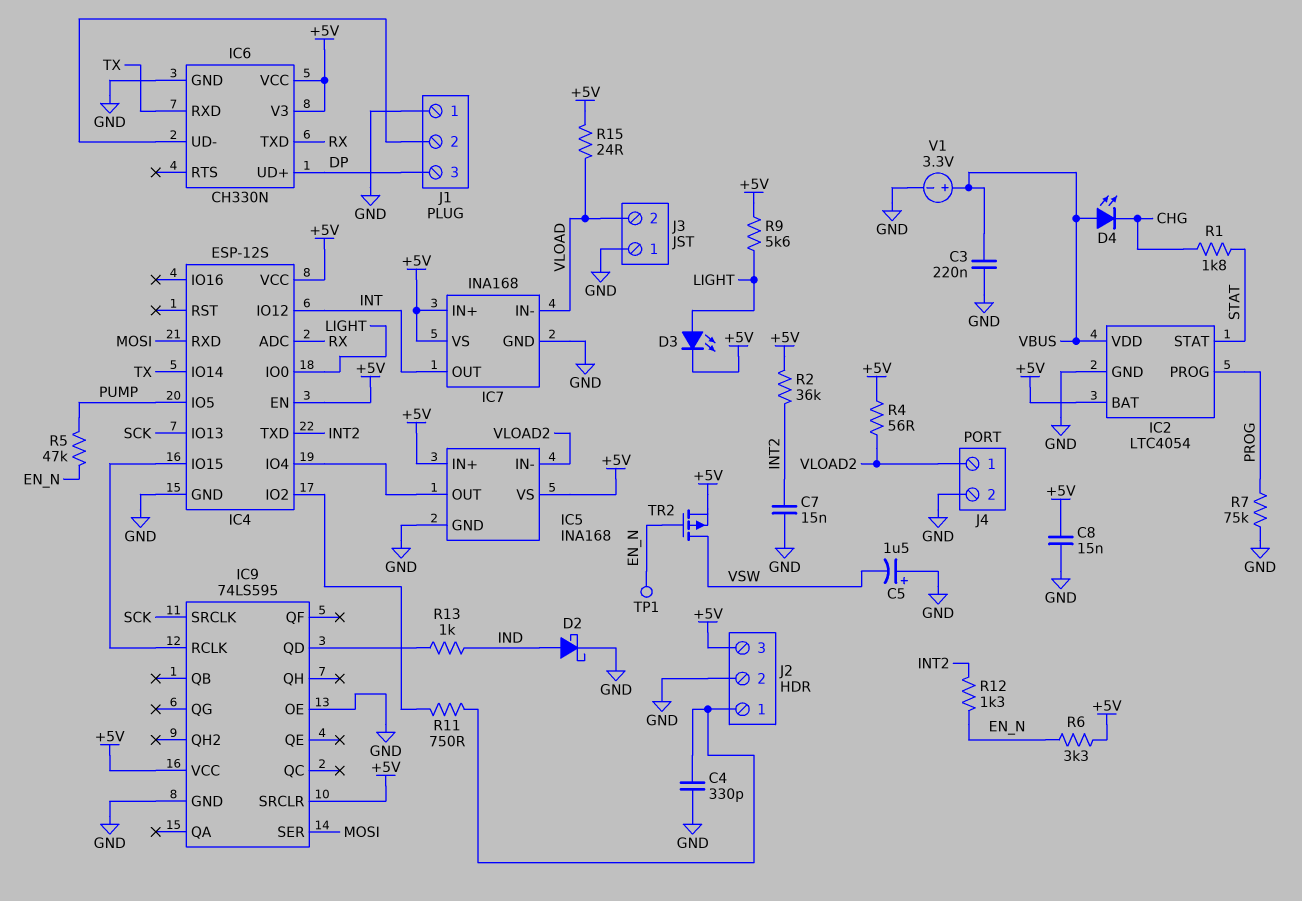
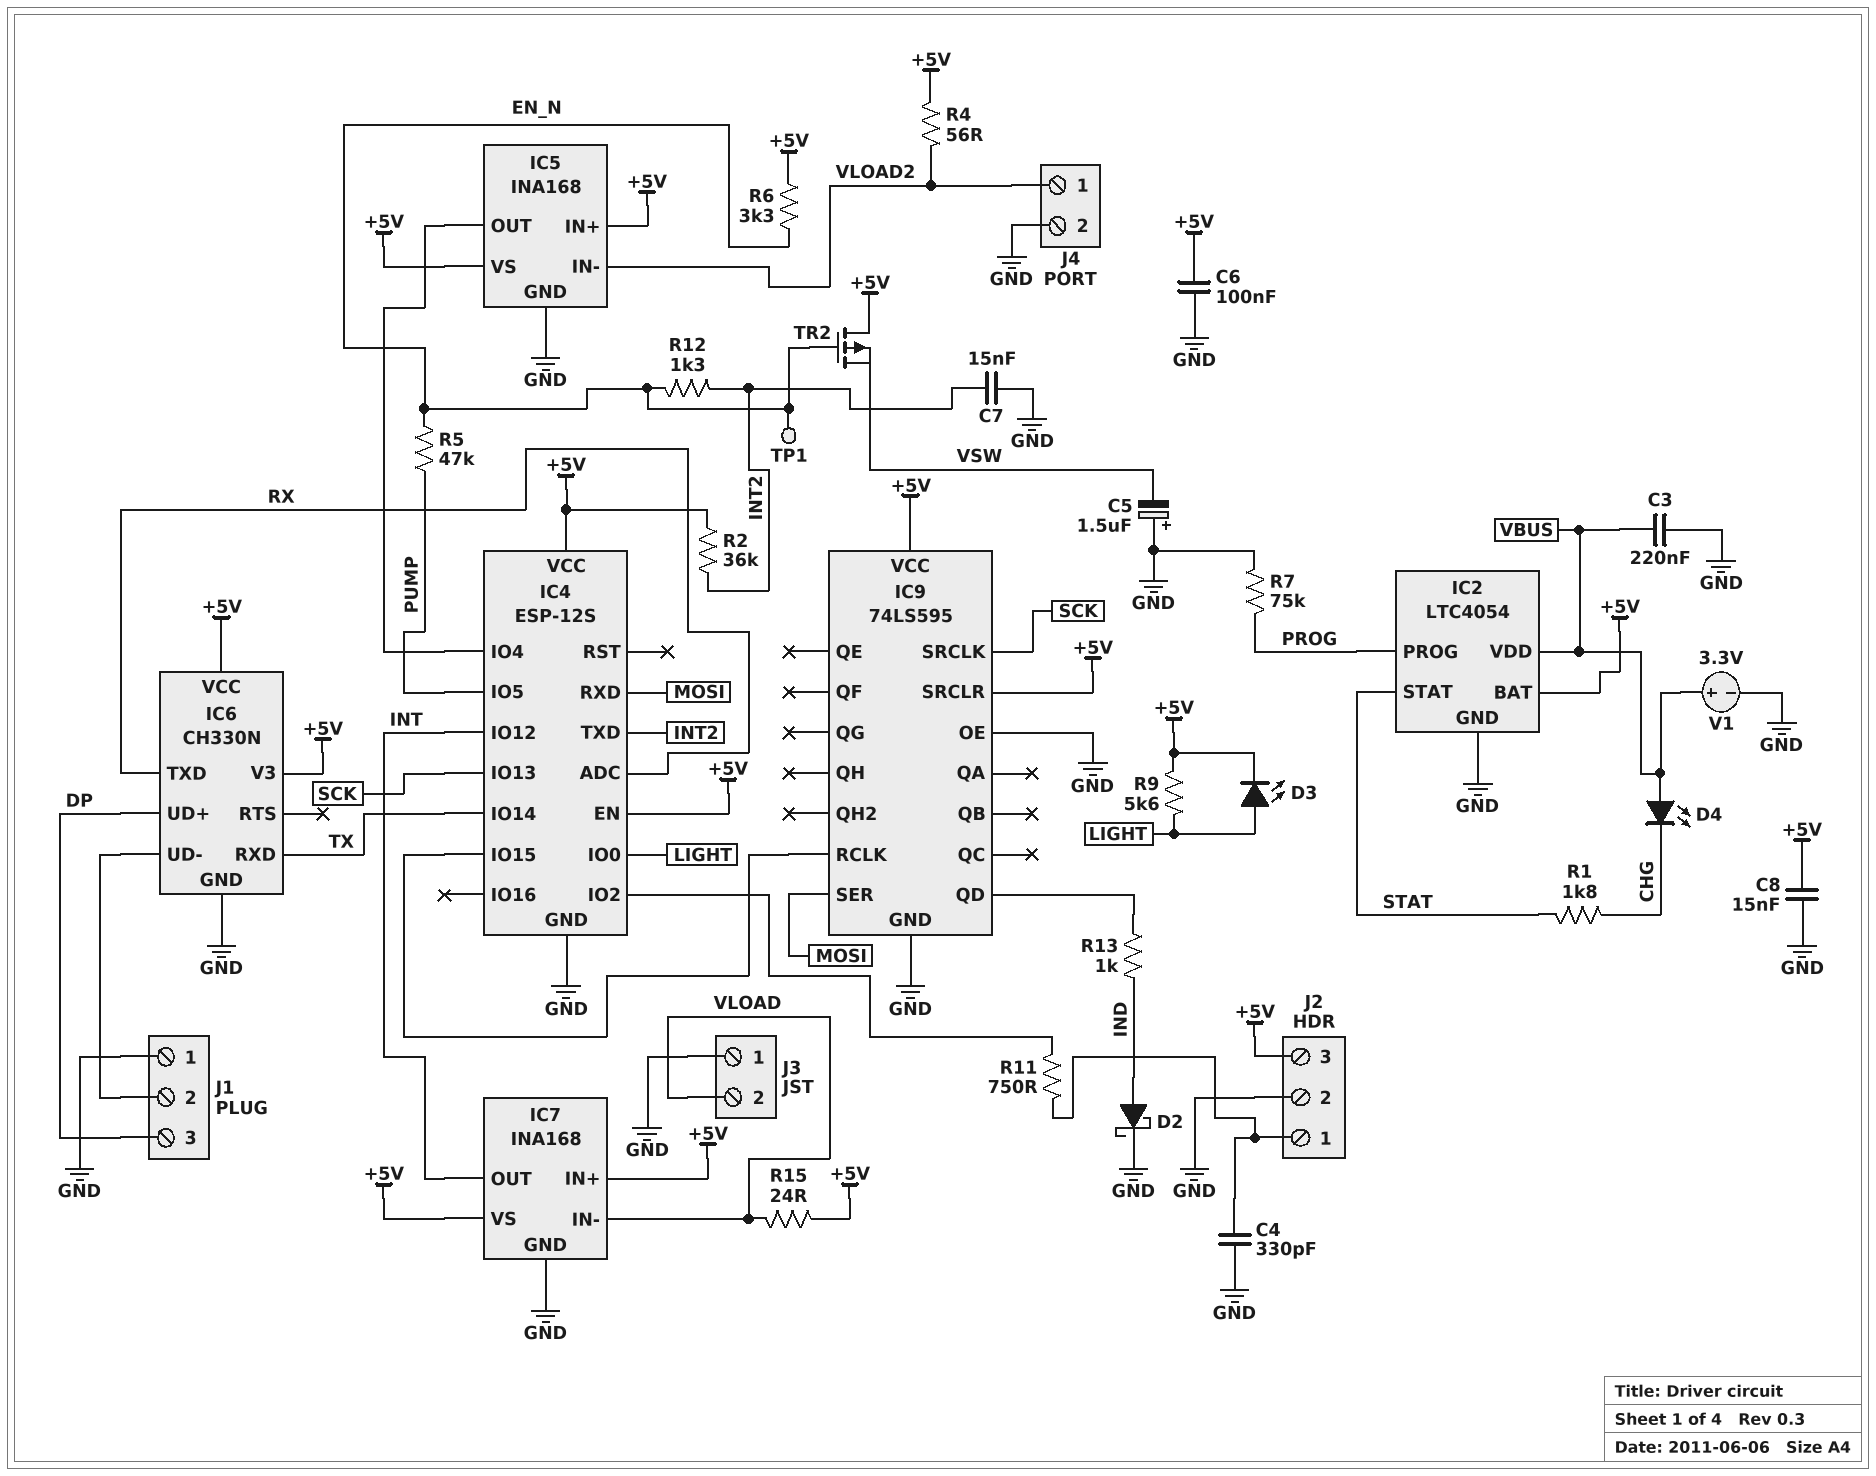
C6: none -> 100nF (+5V, GND)
TR2: PMOS (G EN_N, D VSW, S +5V) -> PMOS (G EN_N, D +5V, S VSW)

